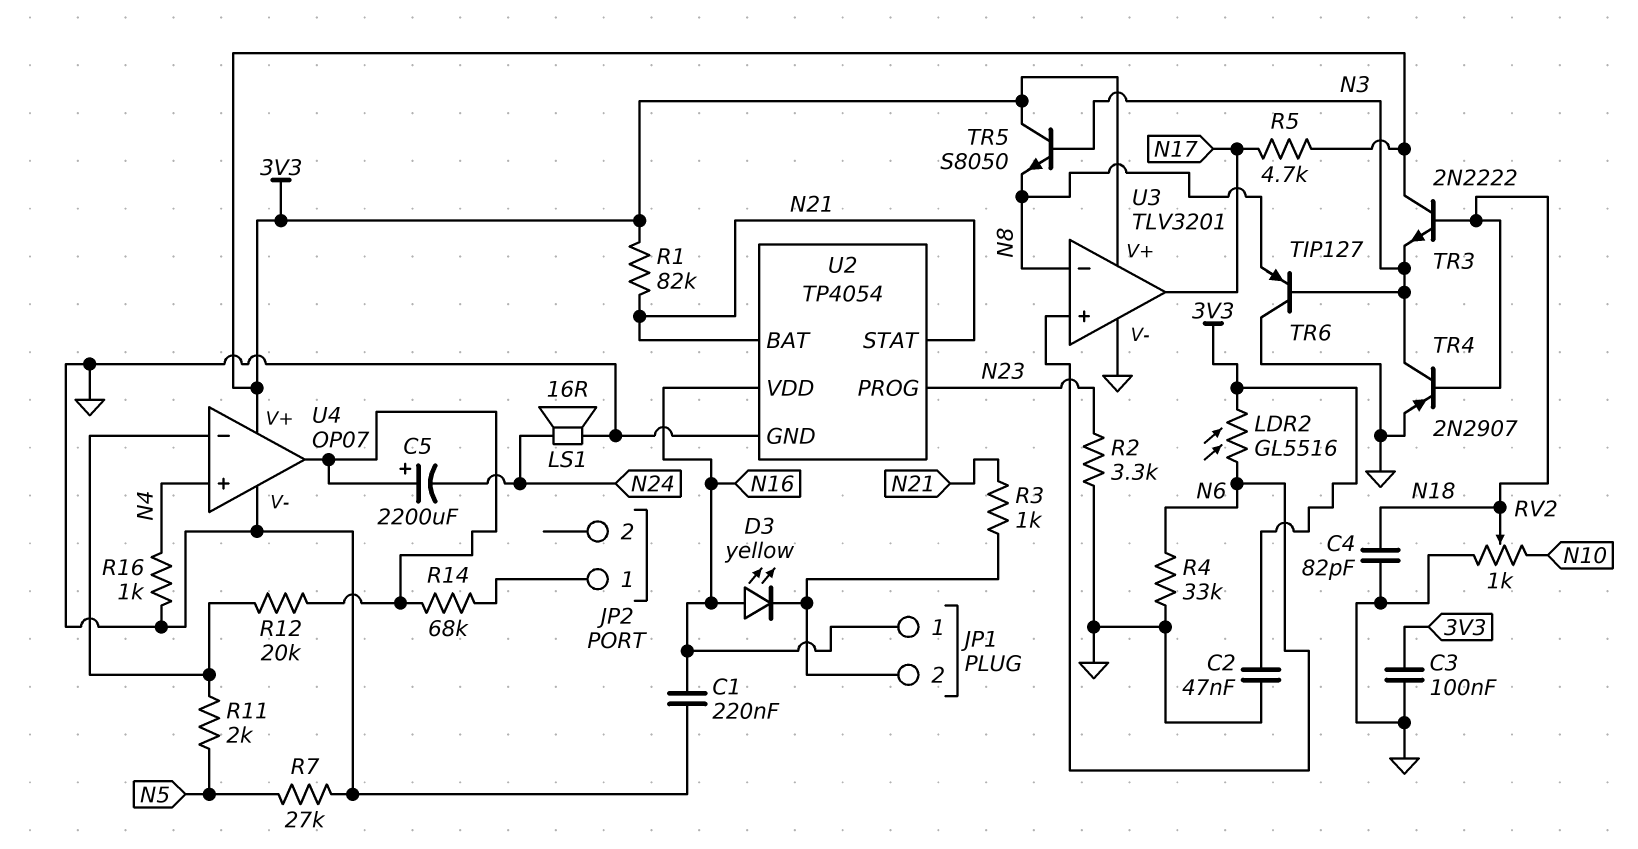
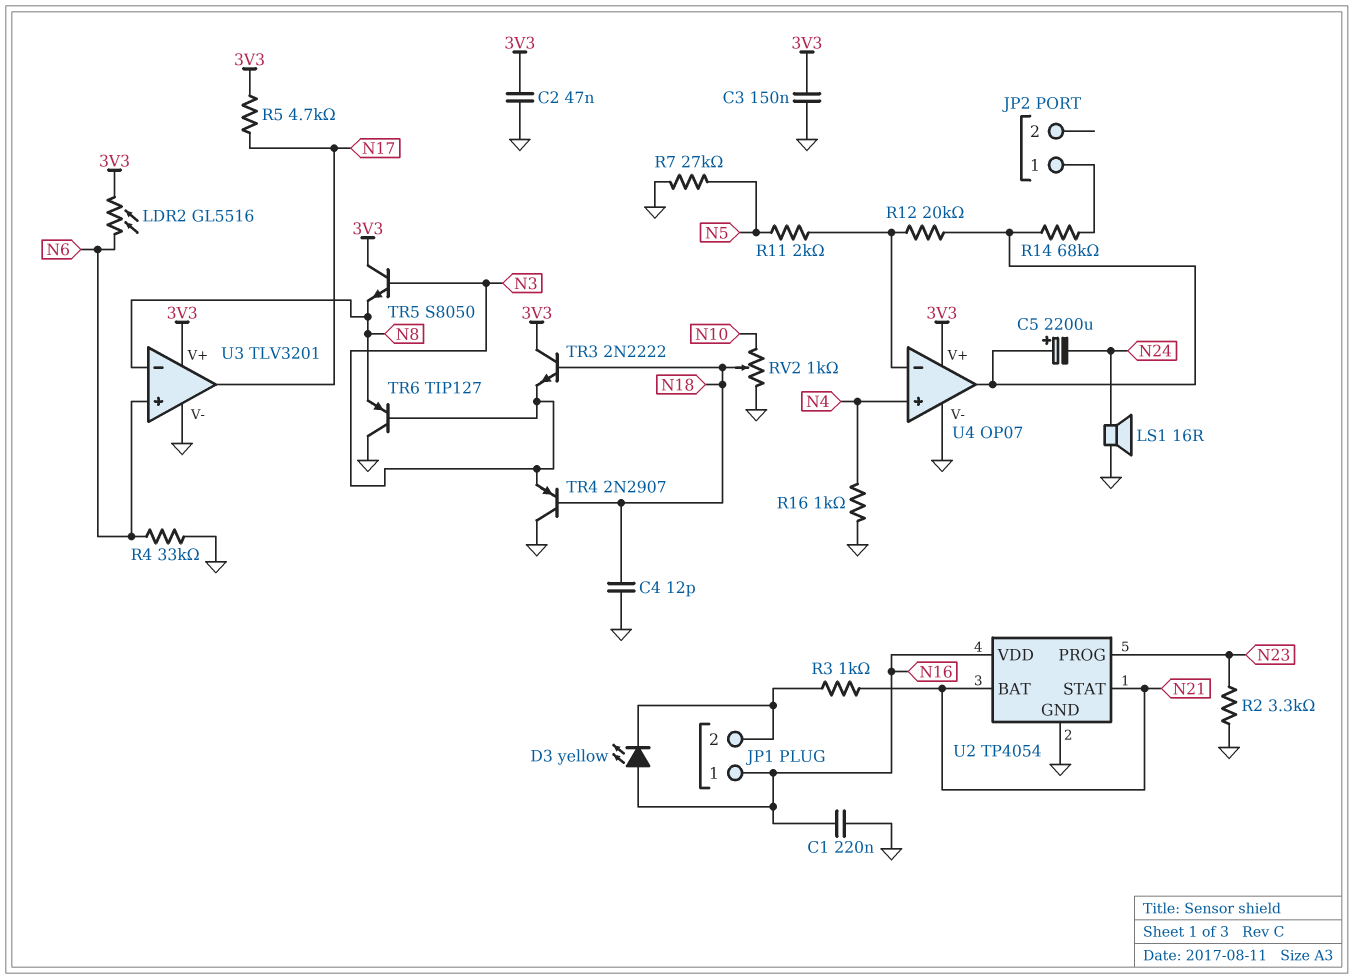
C3: 100nF (3V3, GND) -> 150nF (3V3, GND)
C4: 82pF (GND, N18) -> 12pF (GND, N18)
R1: 82k (3V3, N21) -> none
TR4: PNP 2N2907 (B N18, C N3, E GND) -> PNP 2N2907 (B N18, C GND, E N3)

